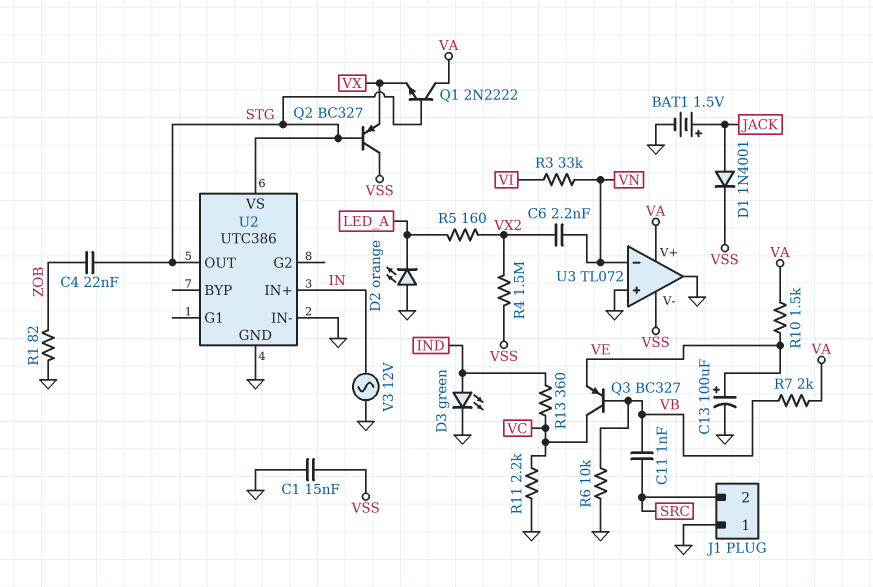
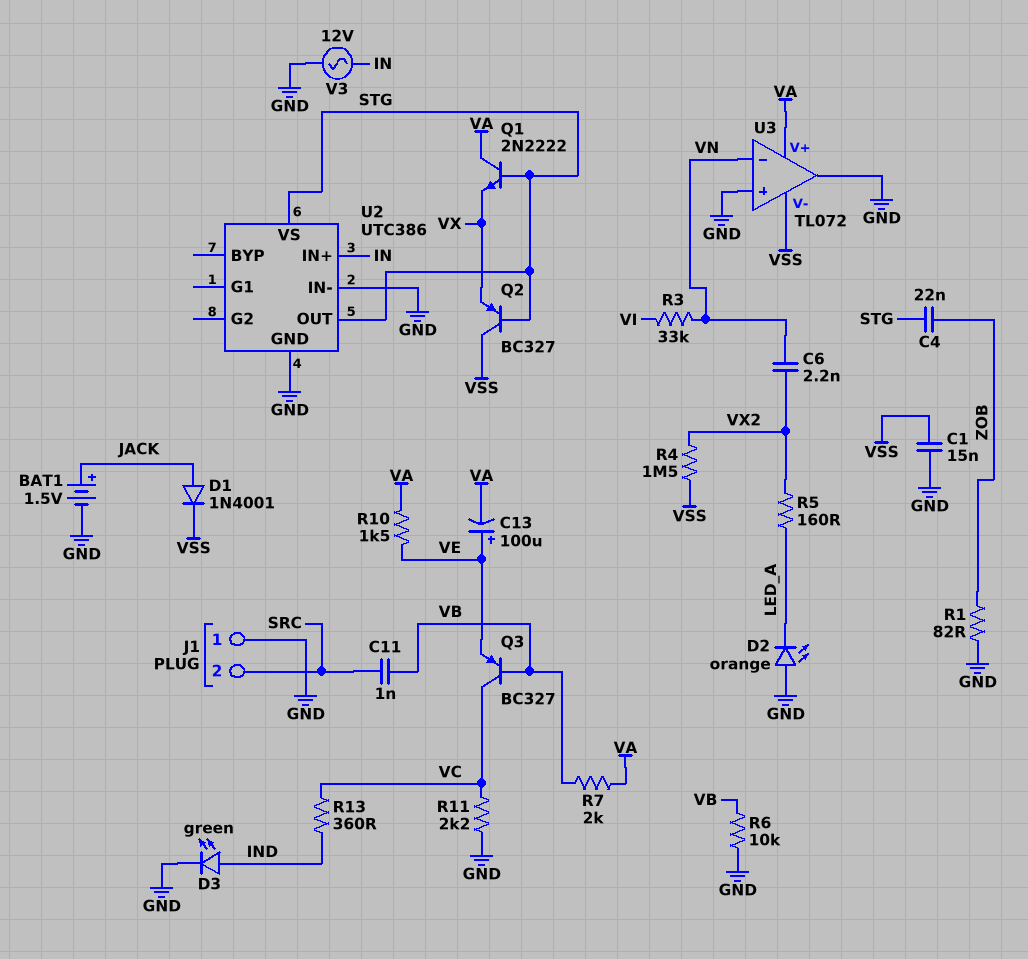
C13: 100uF (plus VE, minus GND) -> 100uF (plus VE, minus VA)

